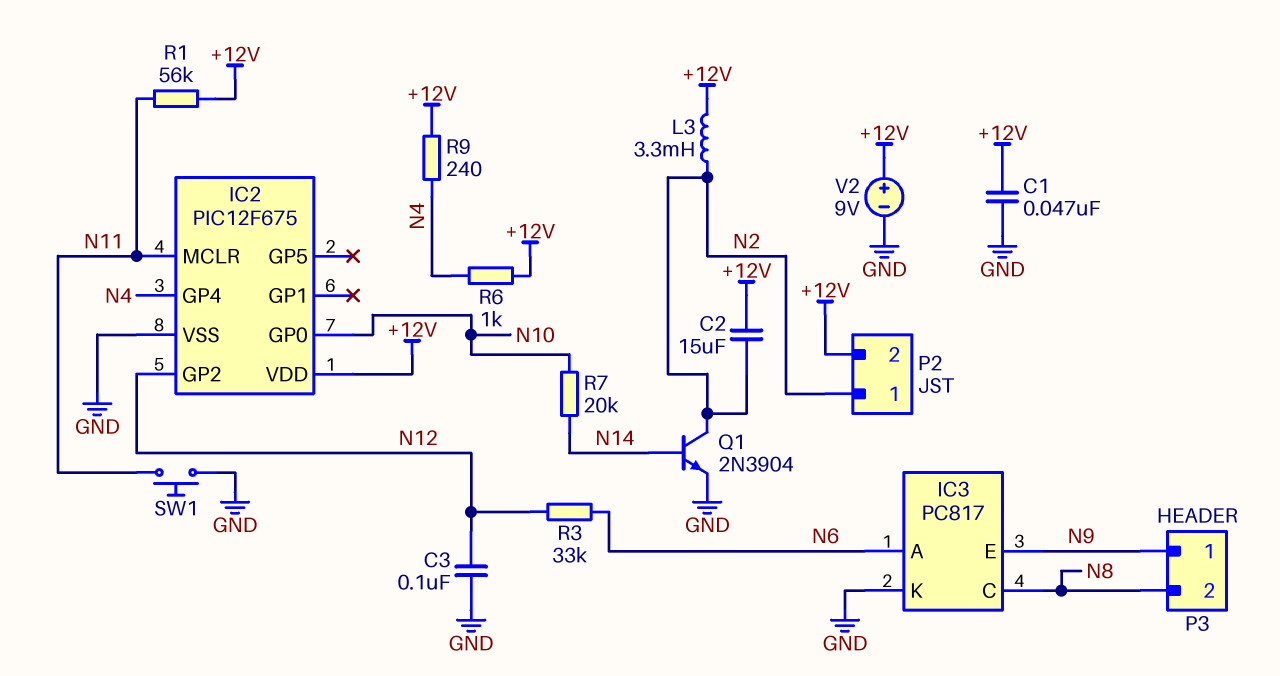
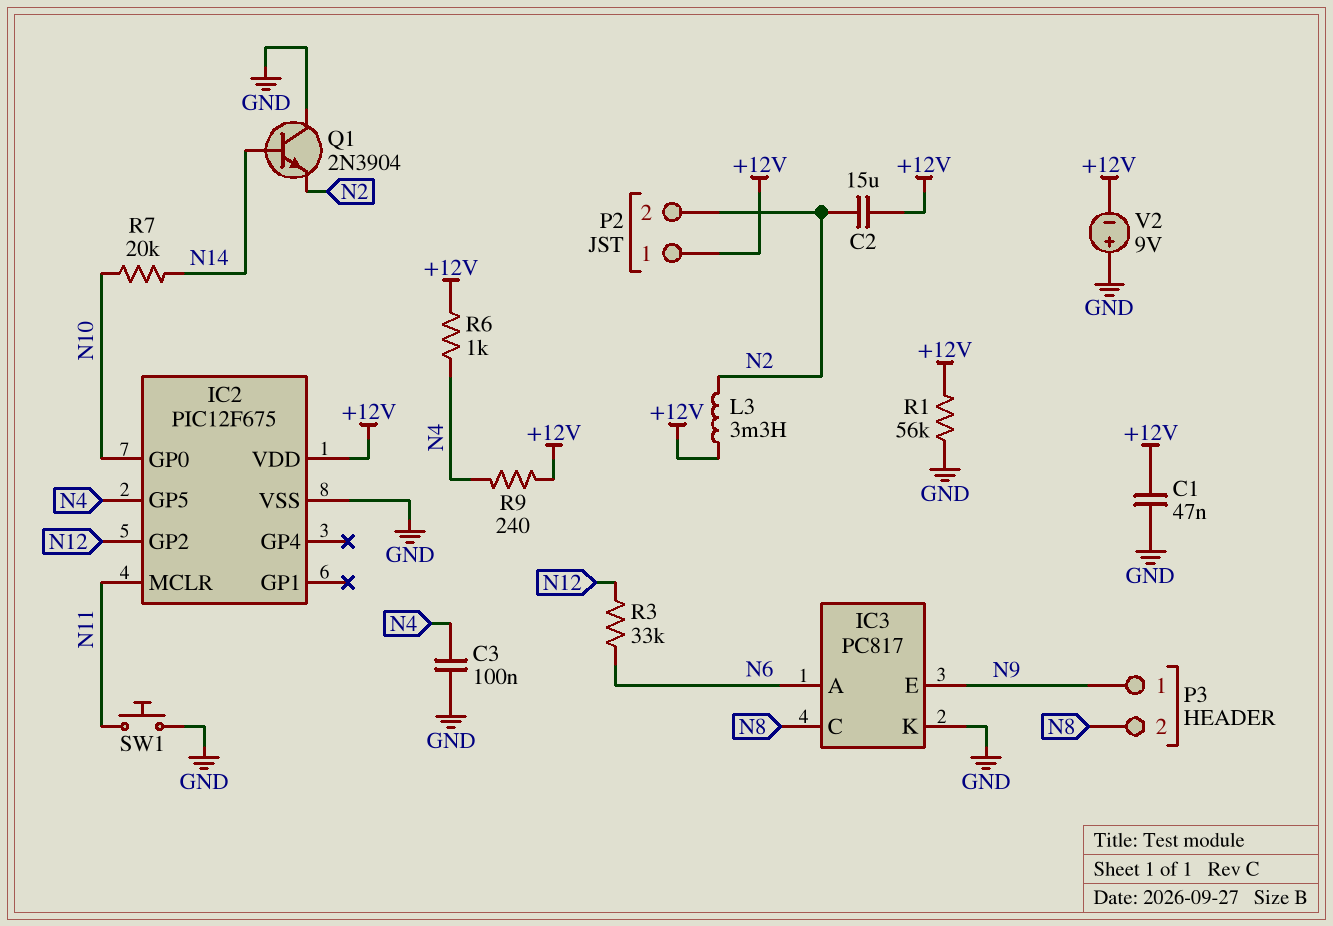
C3: 100nF (GND, N12) -> 100nF (GND, N4)
IC2 pin GP4: N4 -> none
IC2 pin GP5: none -> N4
P2 pin 1: N2 -> +12V
P2 pin 2: +12V -> N2
Q1: NPN 2N3904 (B N14, C N2, E GND) -> NPN 2N3904 (B N14, C GND, E N2)
R1: 56k (+12V, N11) -> 56k (+12V, GND)
V2: 9V (plus +12V, minus GND) -> 9V (plus GND, minus +12V)

